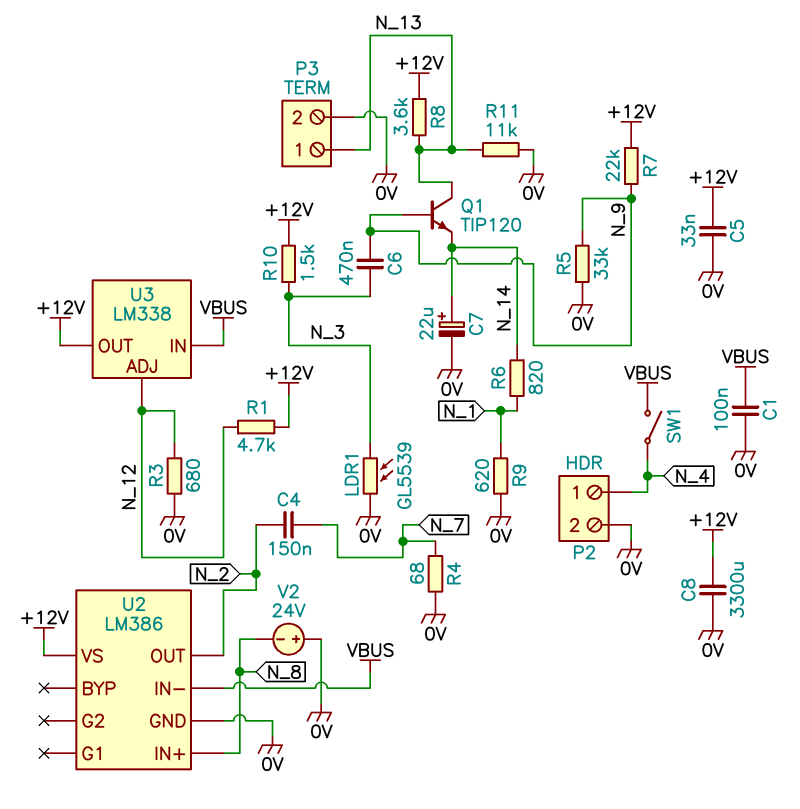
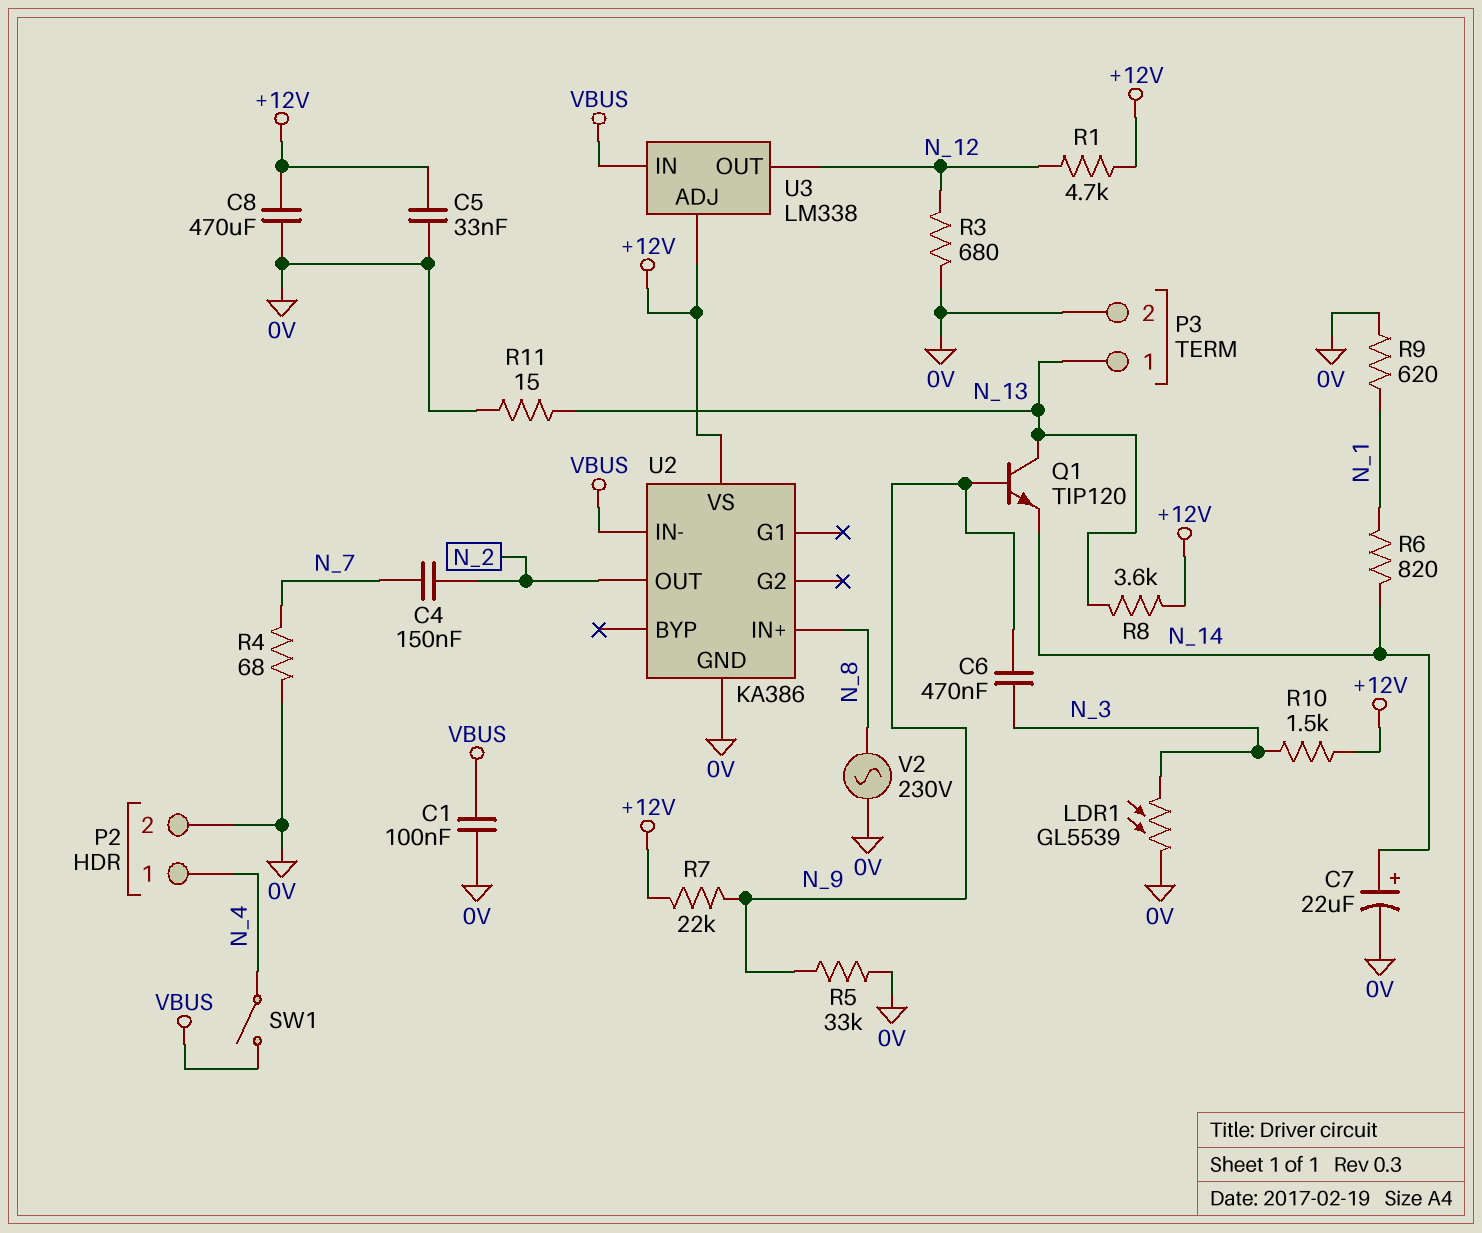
C8: 3300uF (+12V, 0V) -> 470uF (+12V, 0V)
R11: 11k (0V, N_13) -> 15 (0V, N_13)
U2: LM386 -> KA386
U3 pin ADJ: N_12 -> +12V
U3 pin OUT: +12V -> N_12
V2: 24V (plus 0V, minus N_8) -> AC 230V (0V, N_8)

